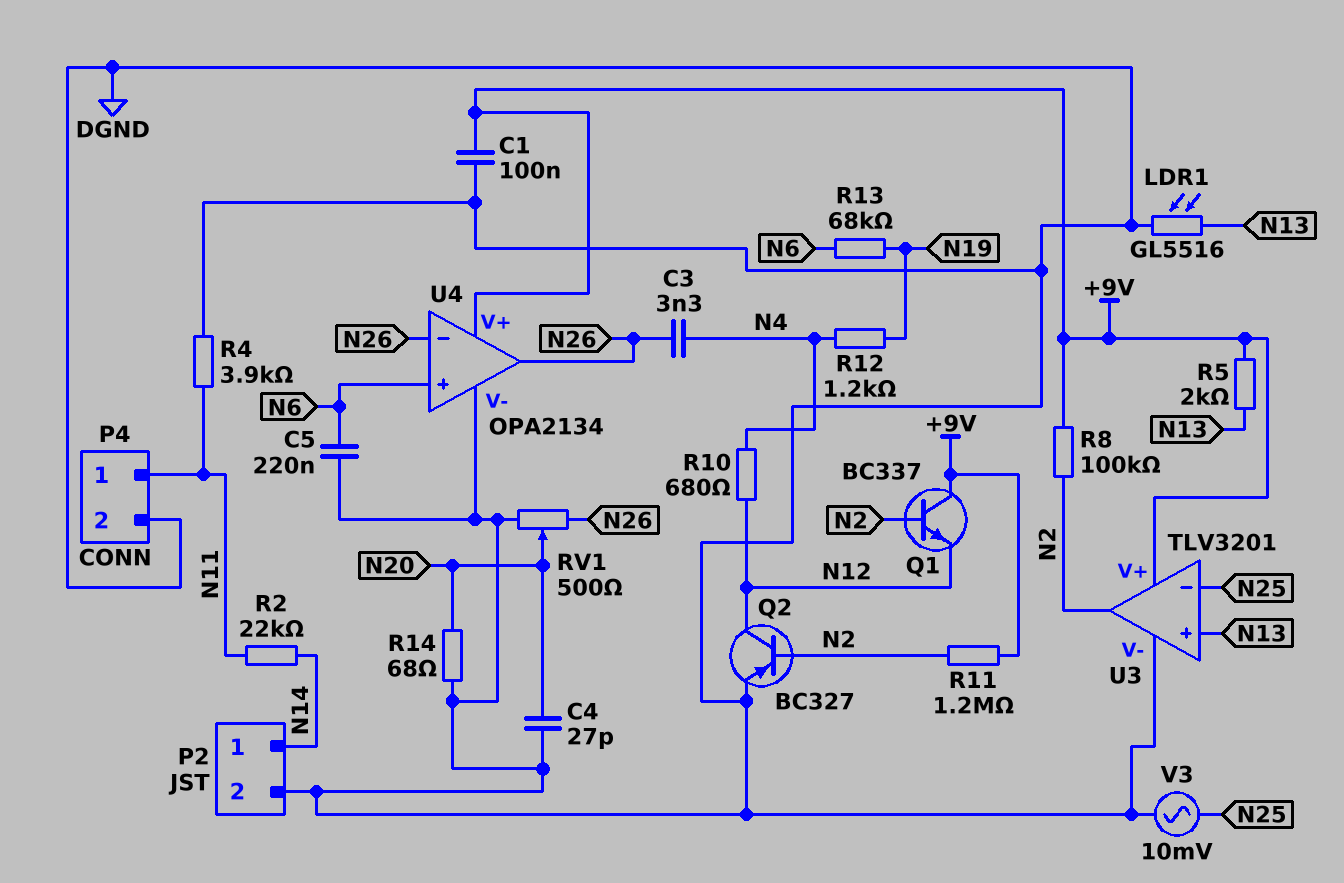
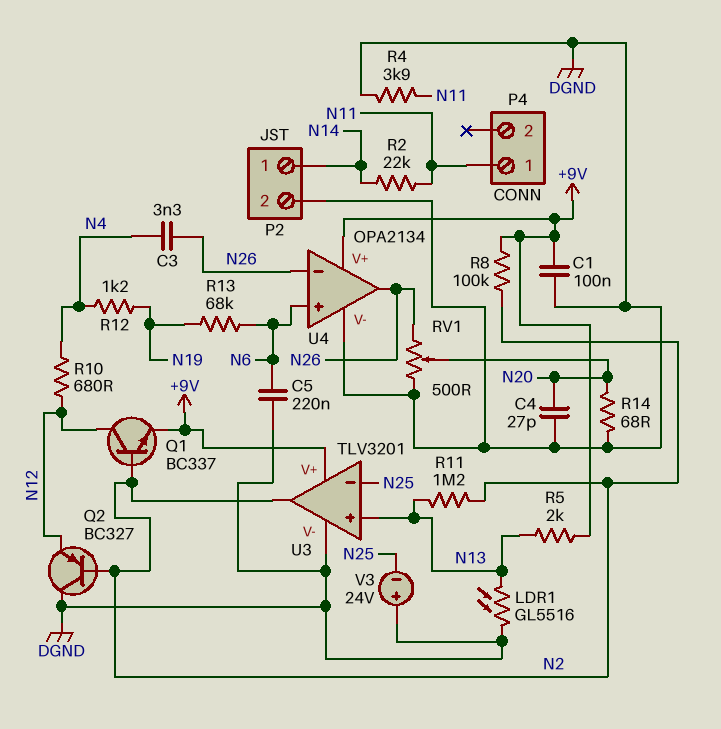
P4 pin 2: DGND -> none
Q1: NPN BC337 (B N2, C +9V, E N12) -> NPN BC337 (B N2, C N12, E +9V)
Q2: PNP BC327 (B N2, C N12, E DGND) -> PNP BC327 (B N2, C DGND, E N12)
R11: 1.2M (+9V, N2) -> 1.2M (N2, N13)
V3: AC 10mV (DGND, N25) -> 24V (plus DGND, minus N25)

